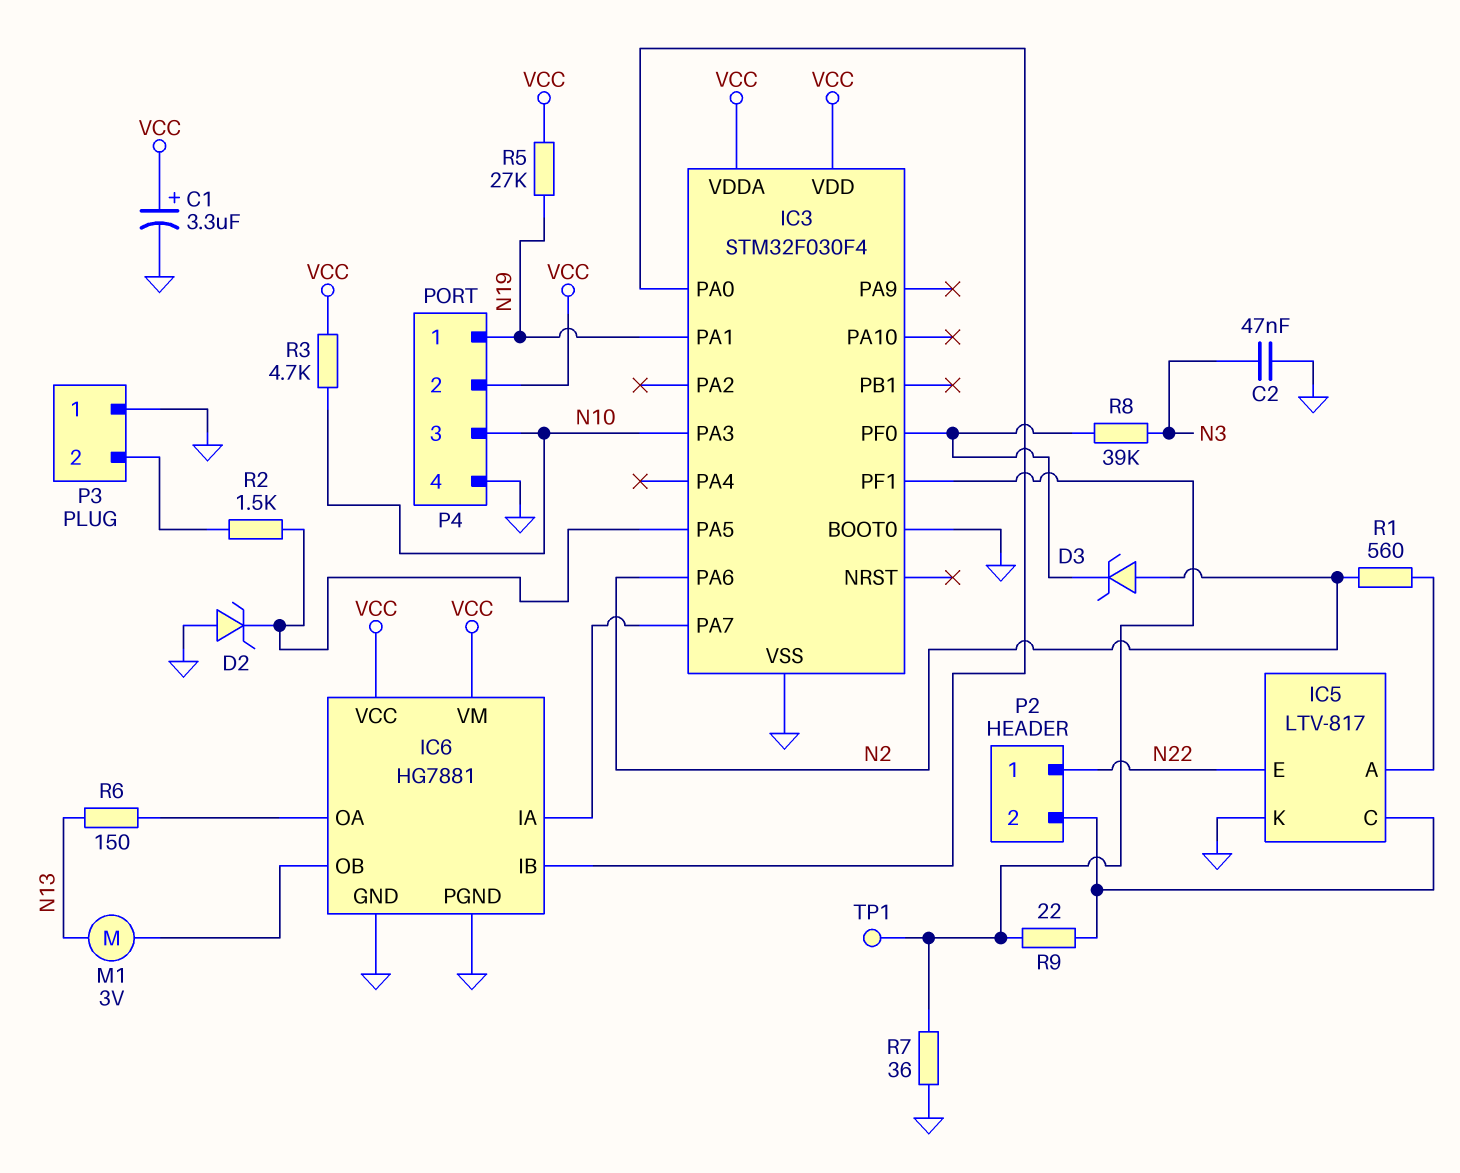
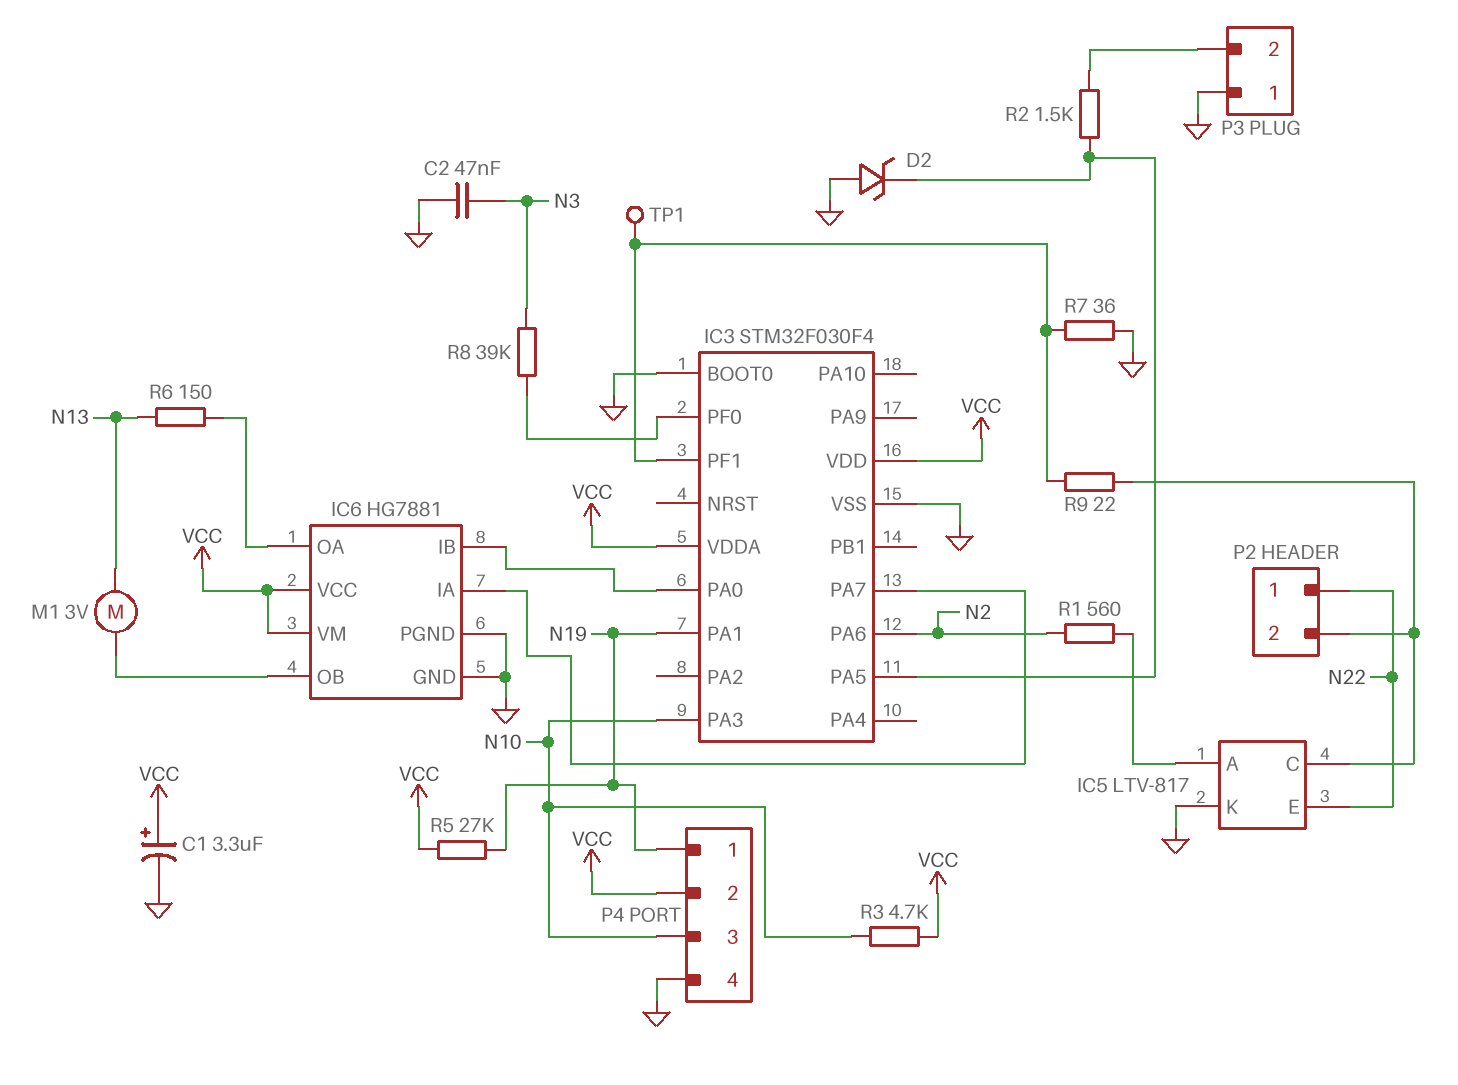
D3: zener (A N2, K IC3/PF0) -> none

